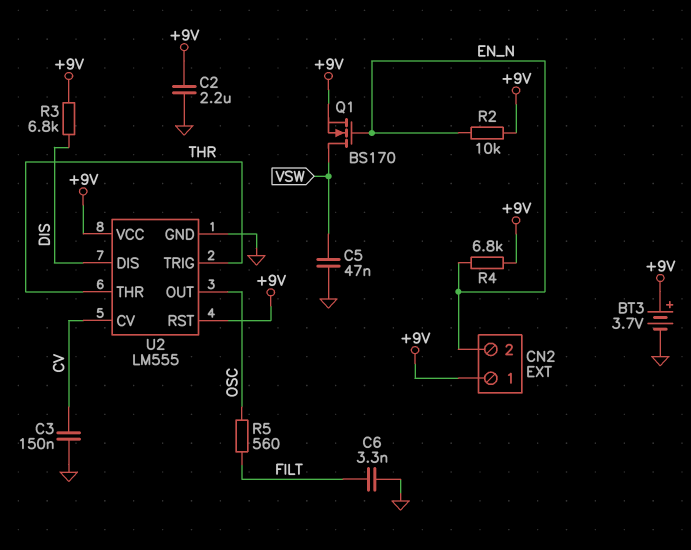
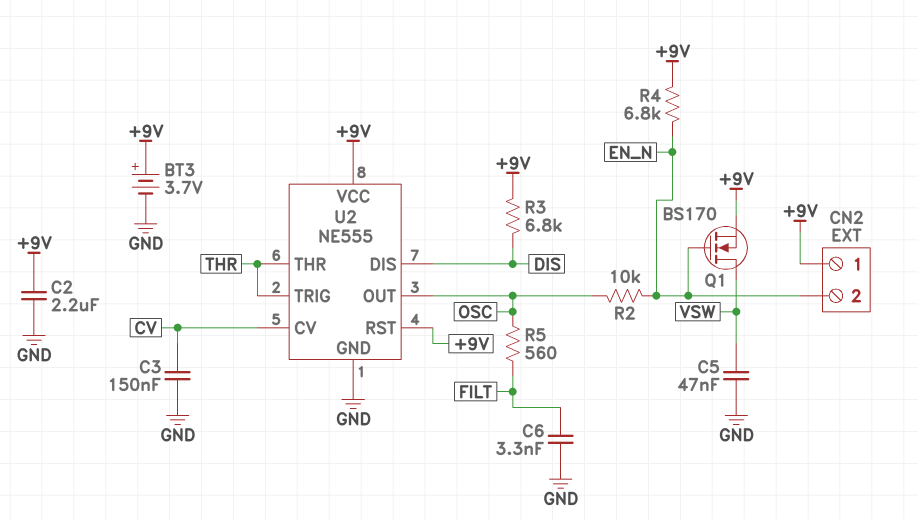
R2: 10k (+9V, EN_N) -> 10k (EN_N, OSC)
U2: LM555 -> NE555

